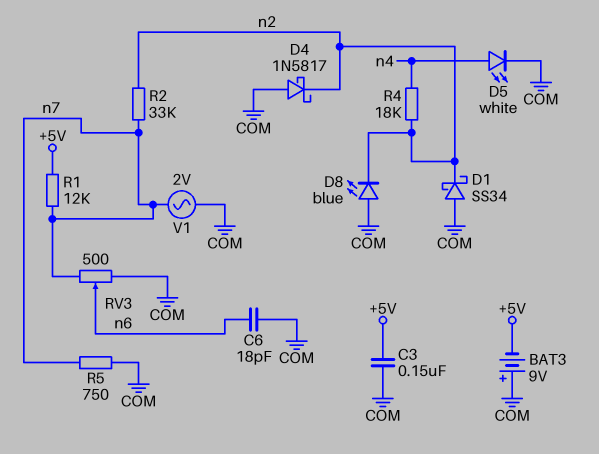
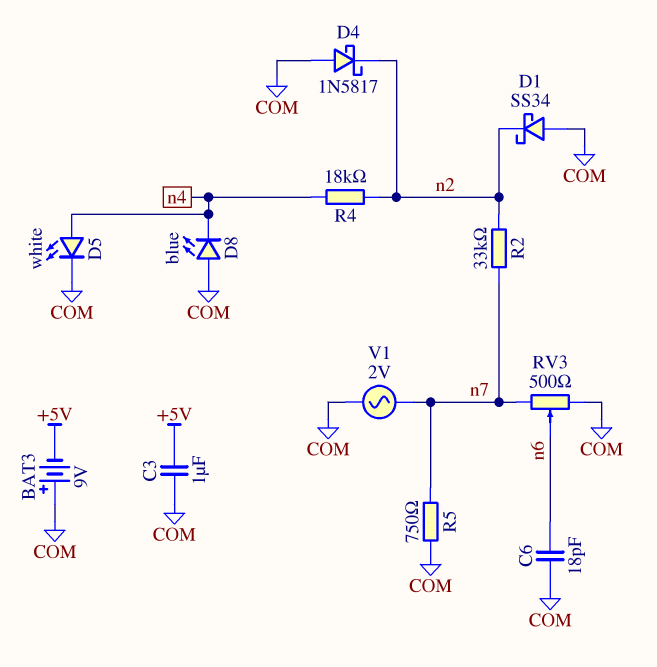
C3: 150nF (+5V, COM) -> 1uF (+5V, COM)
D8: LED blue (A COM, K n2) -> LED blue (A COM, K n4)
R1: 12k (+5V, n7) -> none

